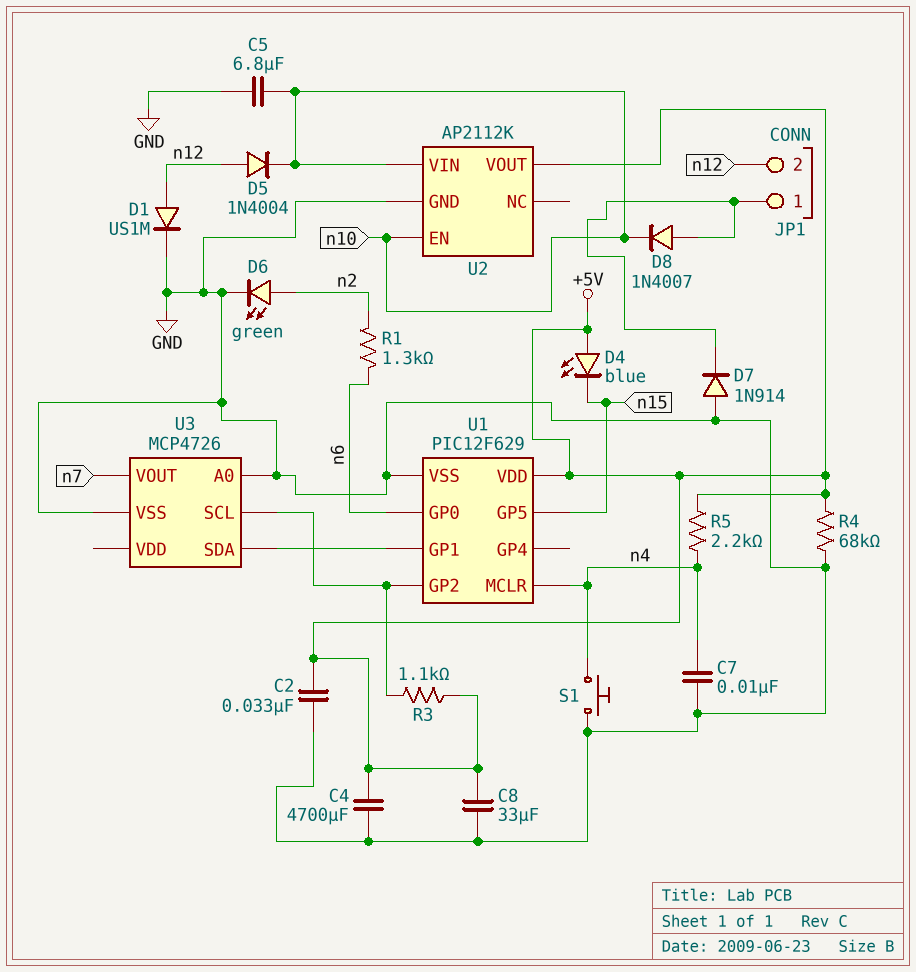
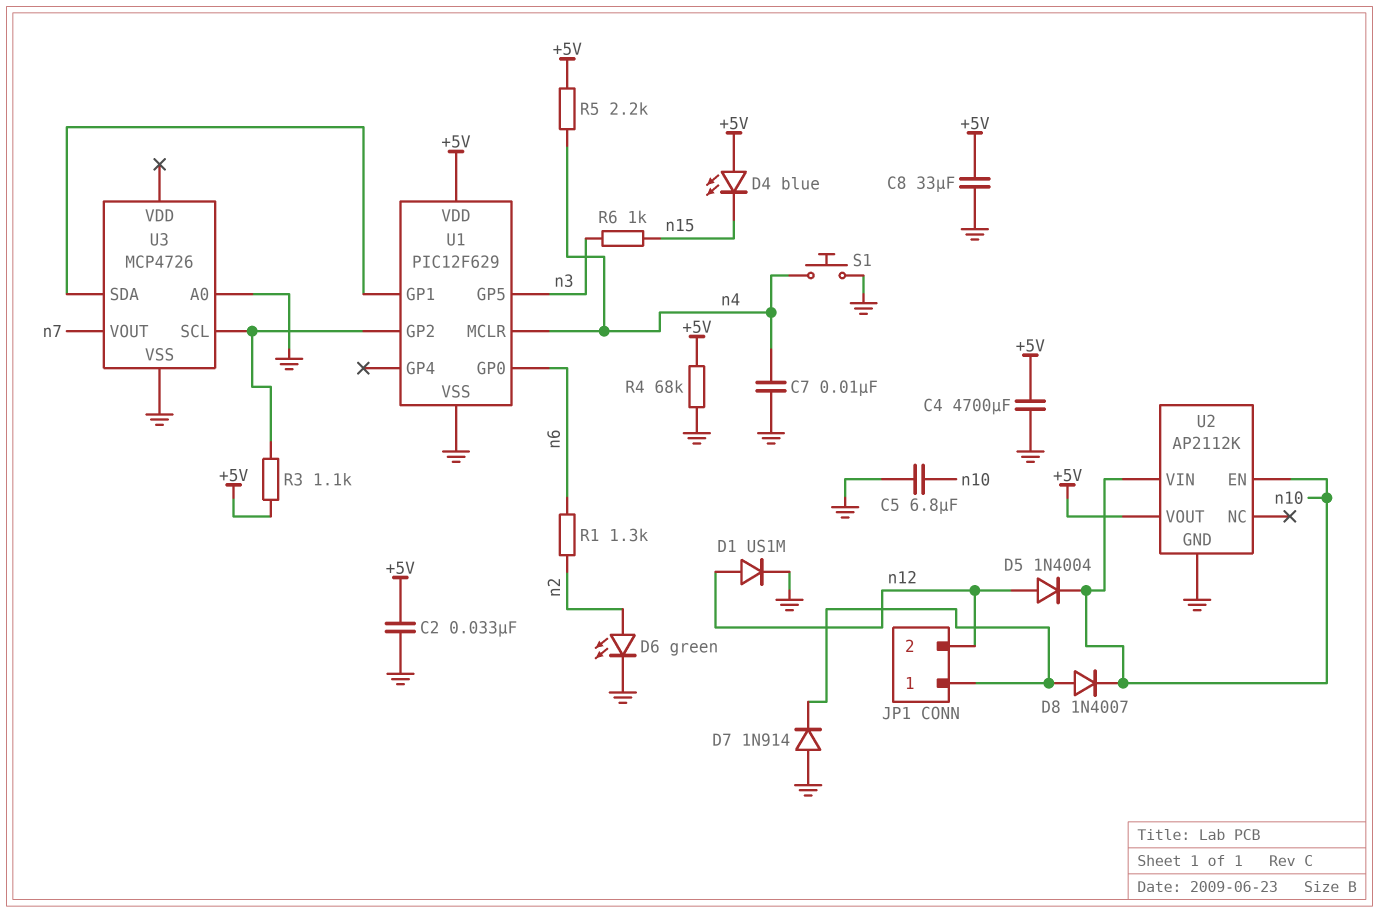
R6: none -> 1k (n3, n15)
U1 pin GP5: n15 -> n3

